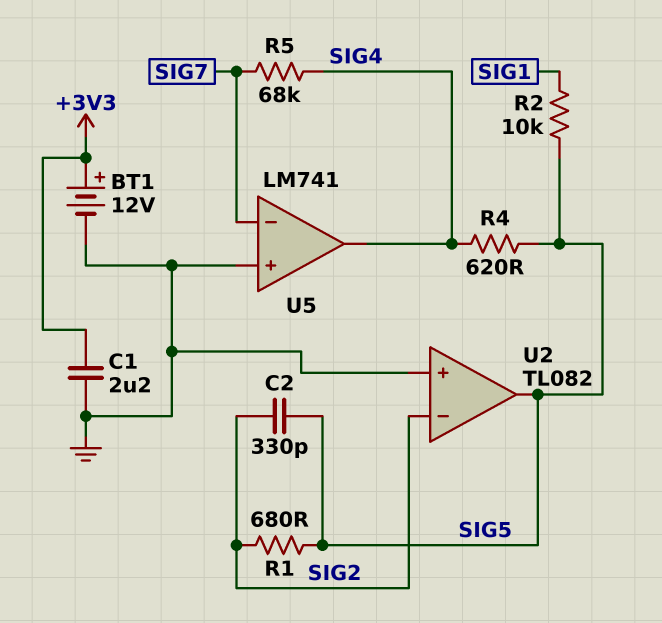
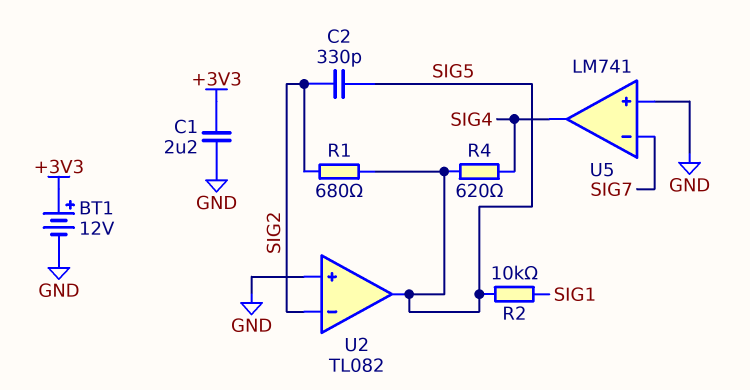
R5: 68k (SIG4, SIG7) -> none

